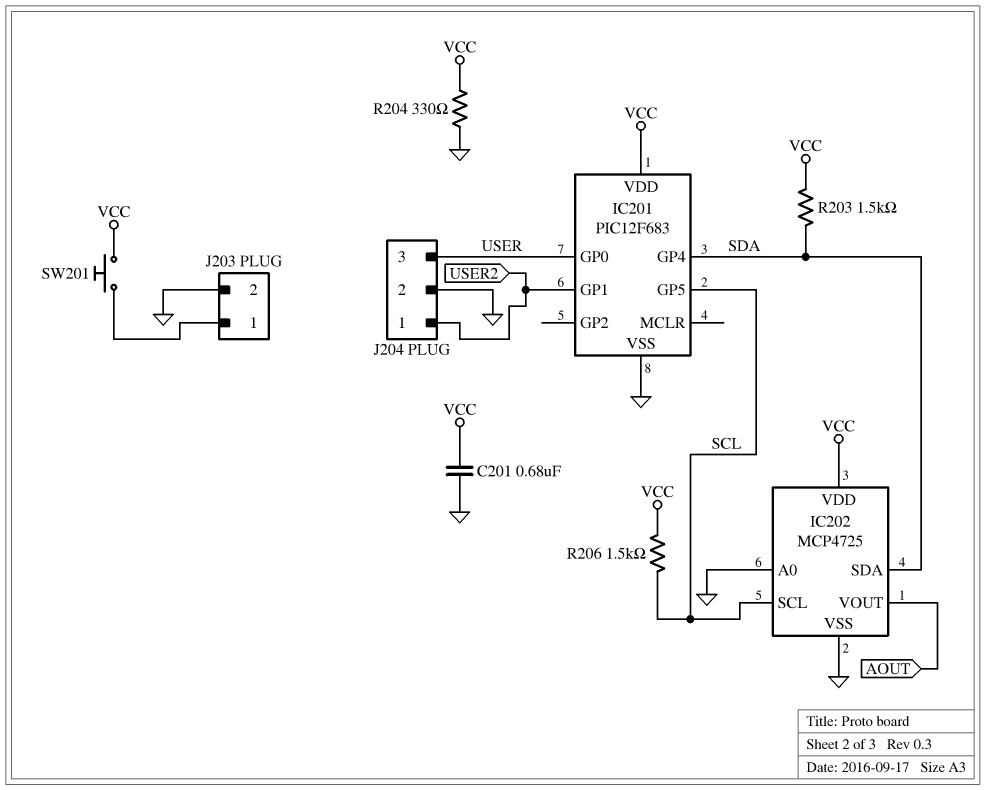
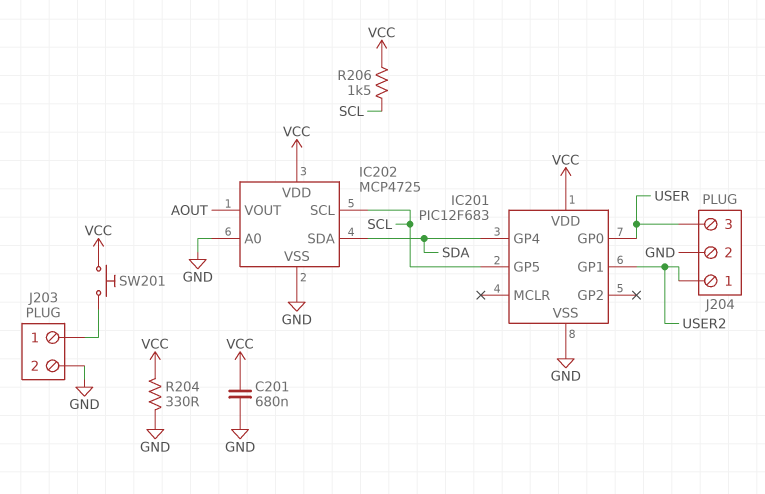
R203: 1.5k (SDA, VCC) -> none

